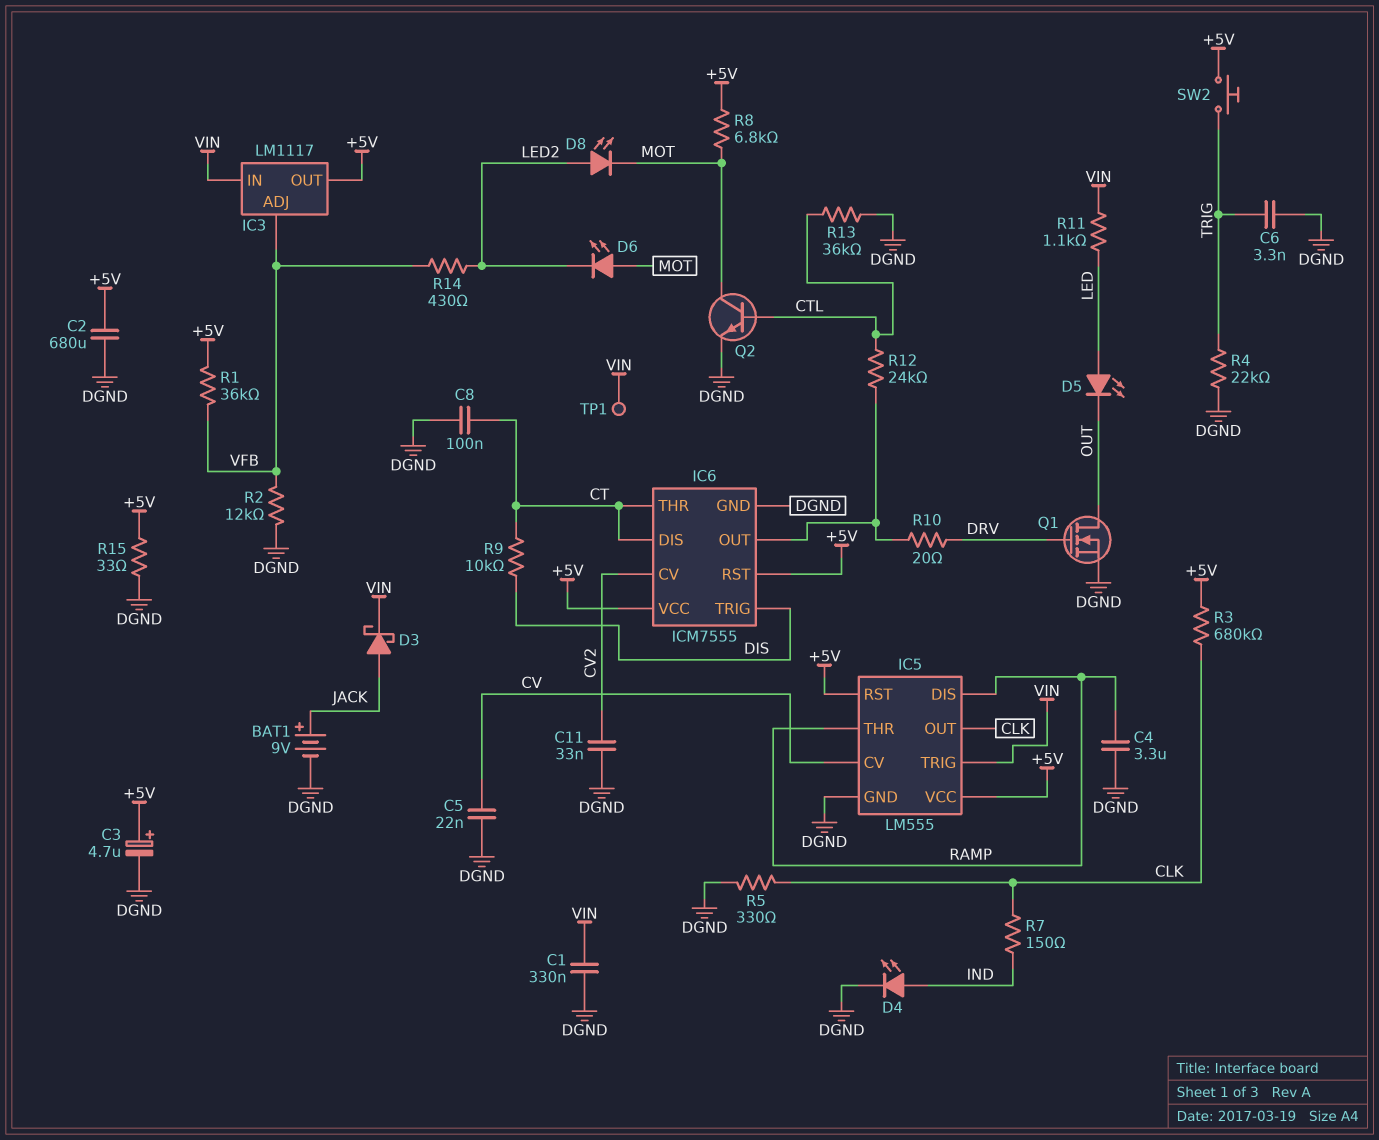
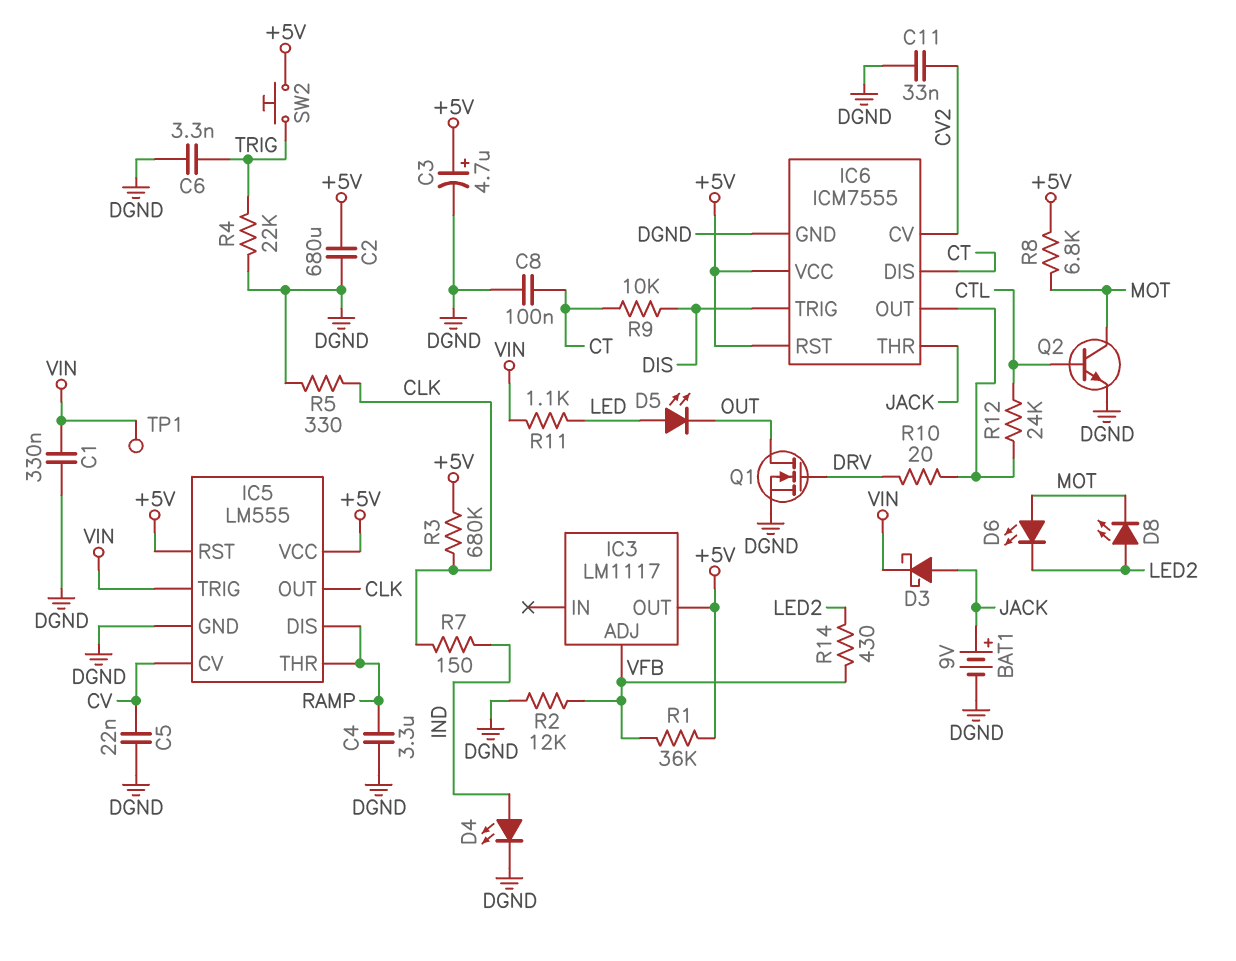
IC3 pin IN: VIN -> none
IC6 pin THR: CT -> JACK
R13: 36k (CTL, DGND) -> none
R15: 33 (+5V, DGND) -> none

